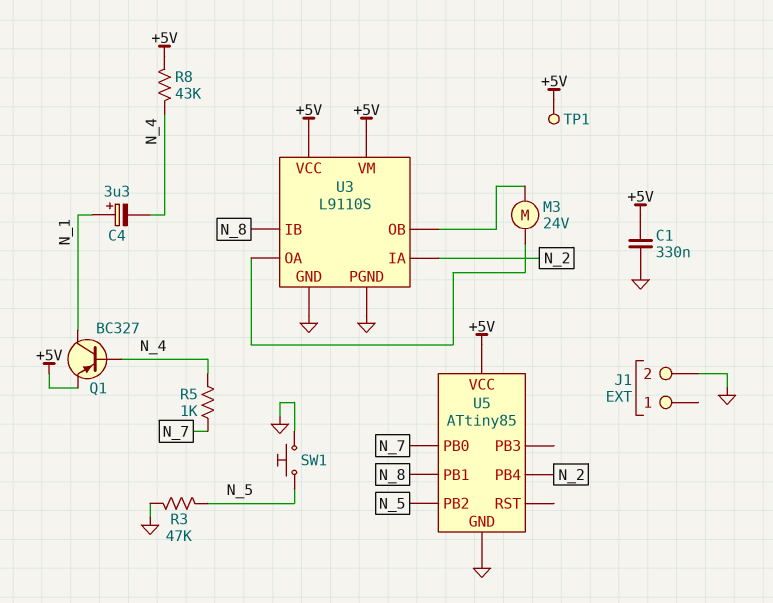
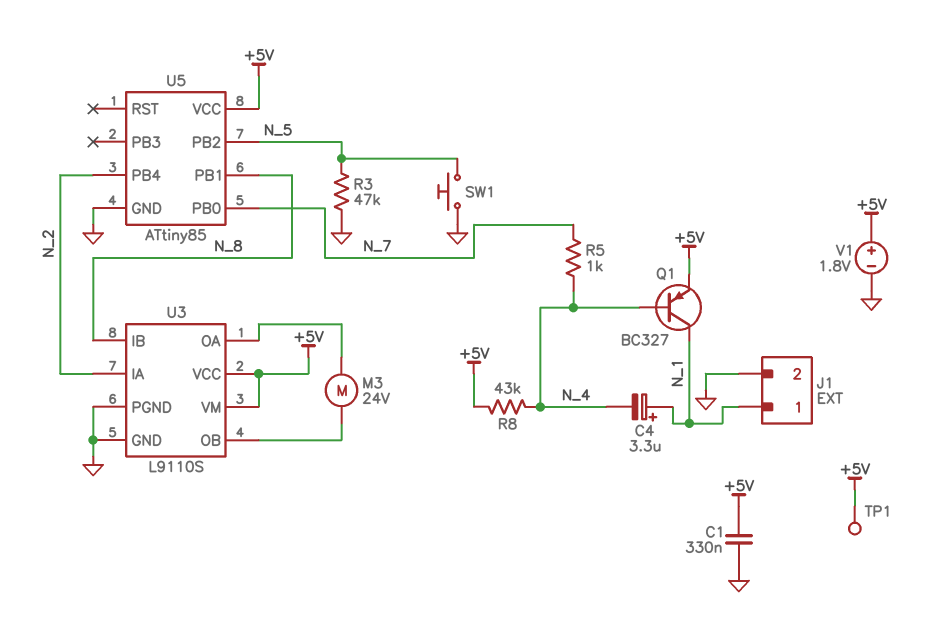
J1 pin 1: none -> N_1
V1: none -> 1.8V (plus +5V, minus GND)

